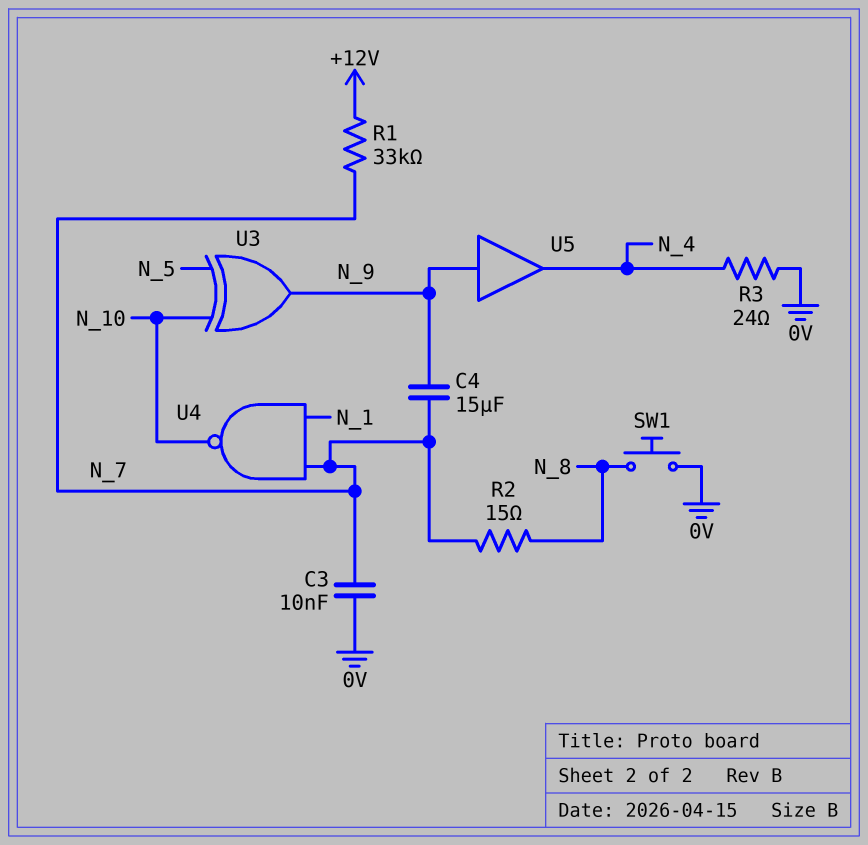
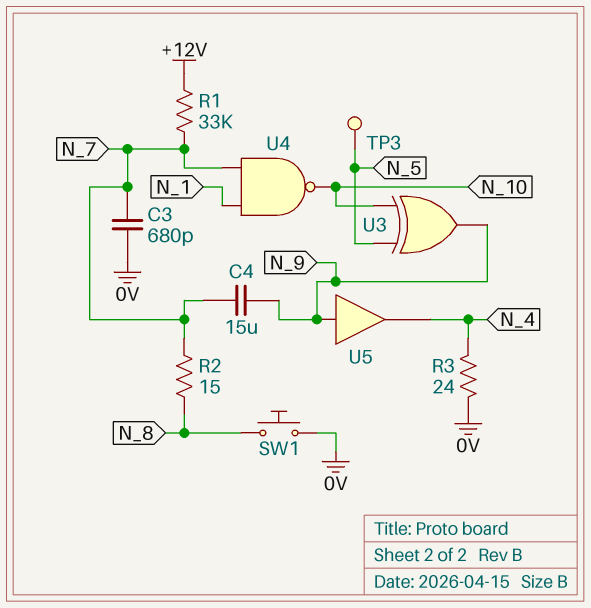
C3: 10nF (0V, N_7) -> 680pF (0V, N_7)
TP3: none -> test point (N_5)

